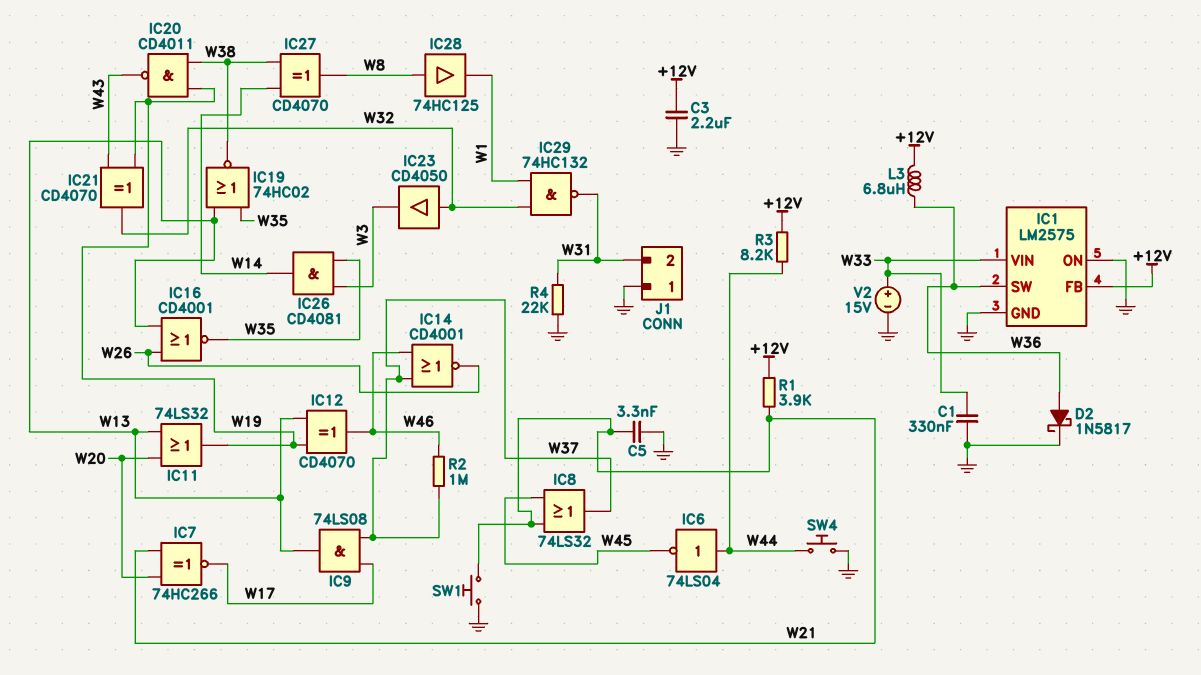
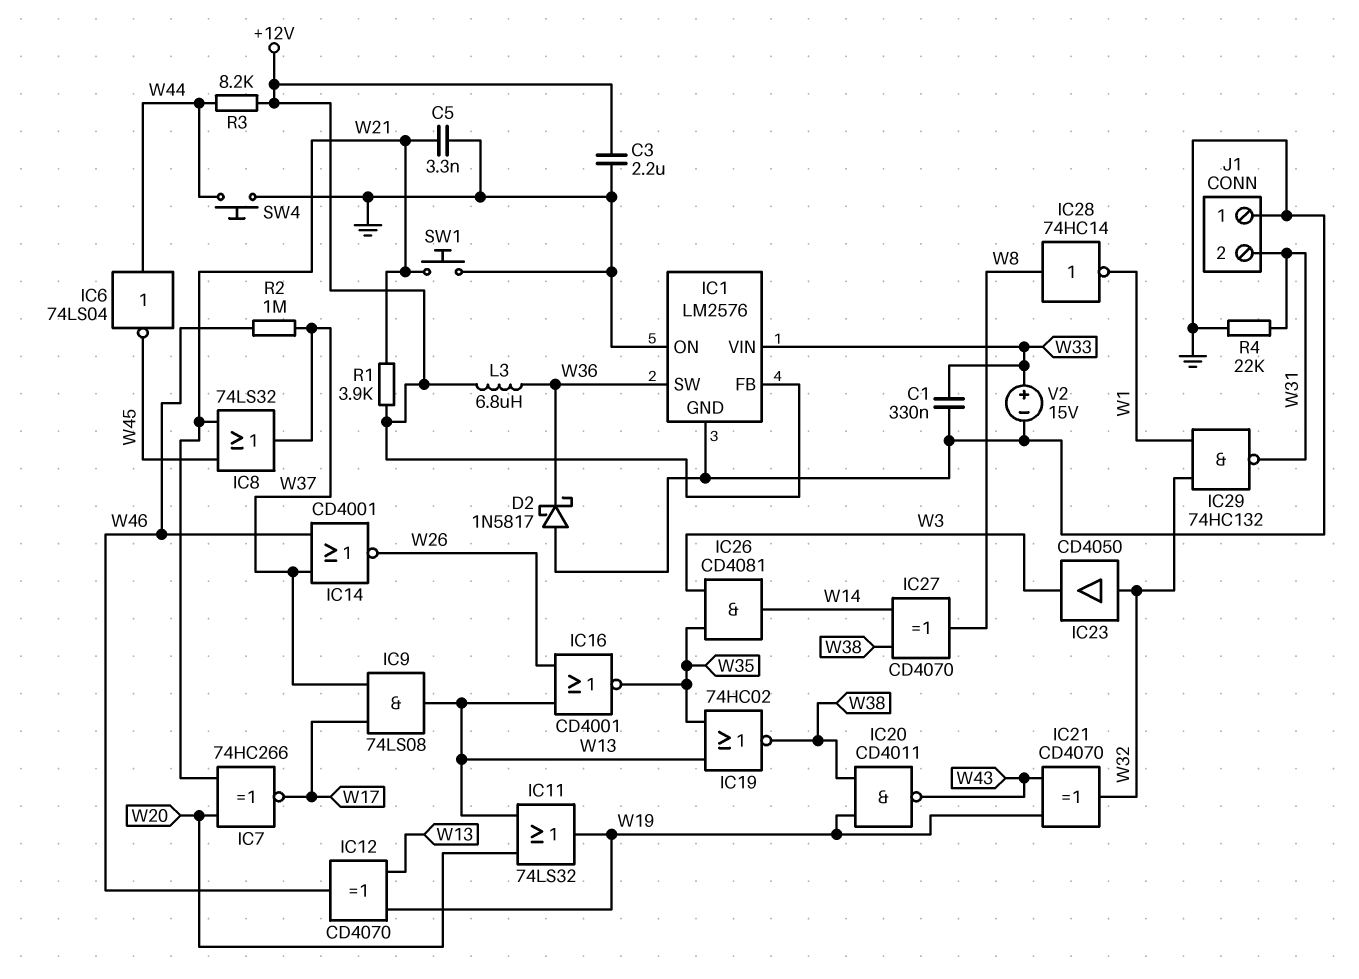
D2: schottky 1N5817 (A W36, K GND) -> schottky 1N5817 (A GND, K W36)
IC1: LM2575 -> LM2576
IC28: buffer 74HC125 (in W8, out W1) -> NOT 74HC14 (in W8, out W1)

